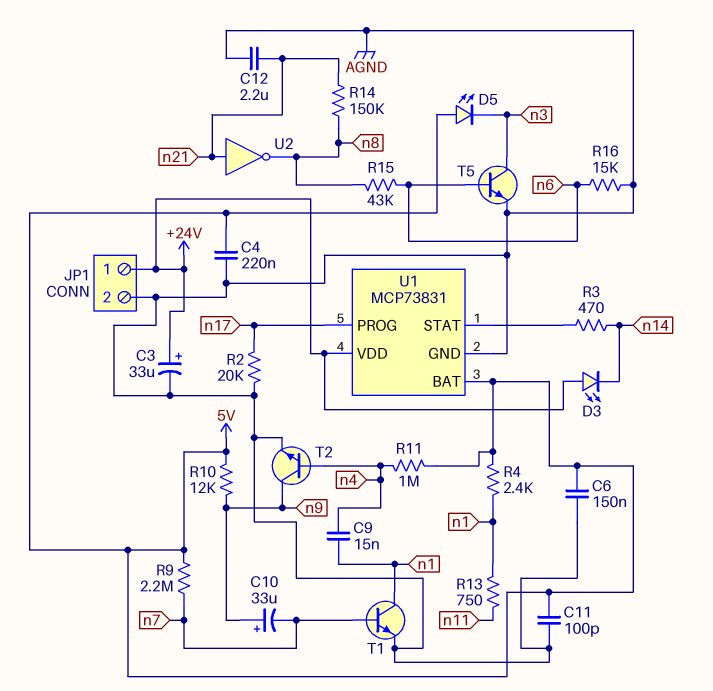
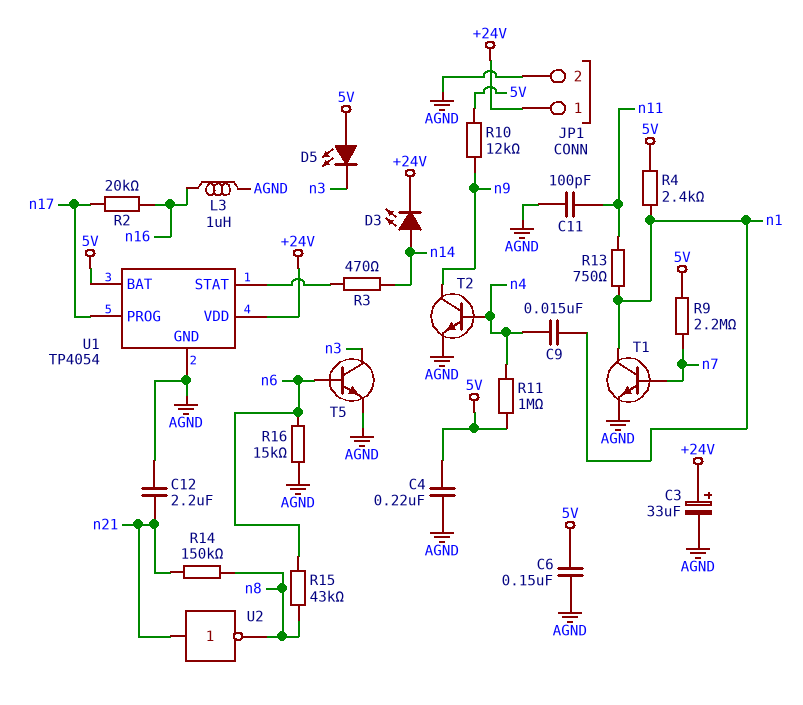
C10: 33uF (plus n9, minus n7) -> none
C11: 100pF (5V, AGND) -> 100pF (AGND, n11)
D3: LED (A +24V, K n14) -> LED (A n14, K +24V)
L3: none -> 1uH (AGND, n16)
R2: 20k (AGND, n17) -> 20k (n16, n17)
U1: MCP73831 -> TP4054

